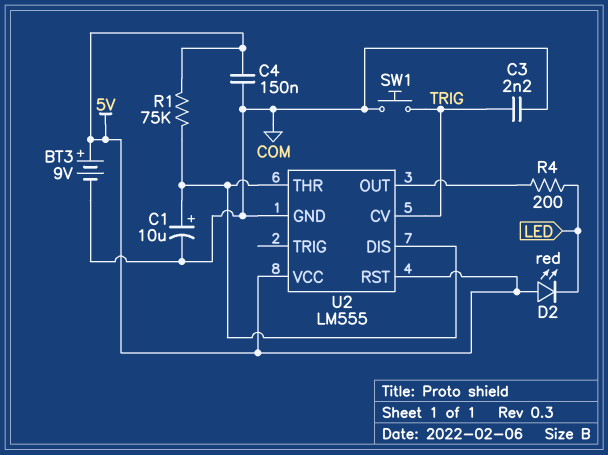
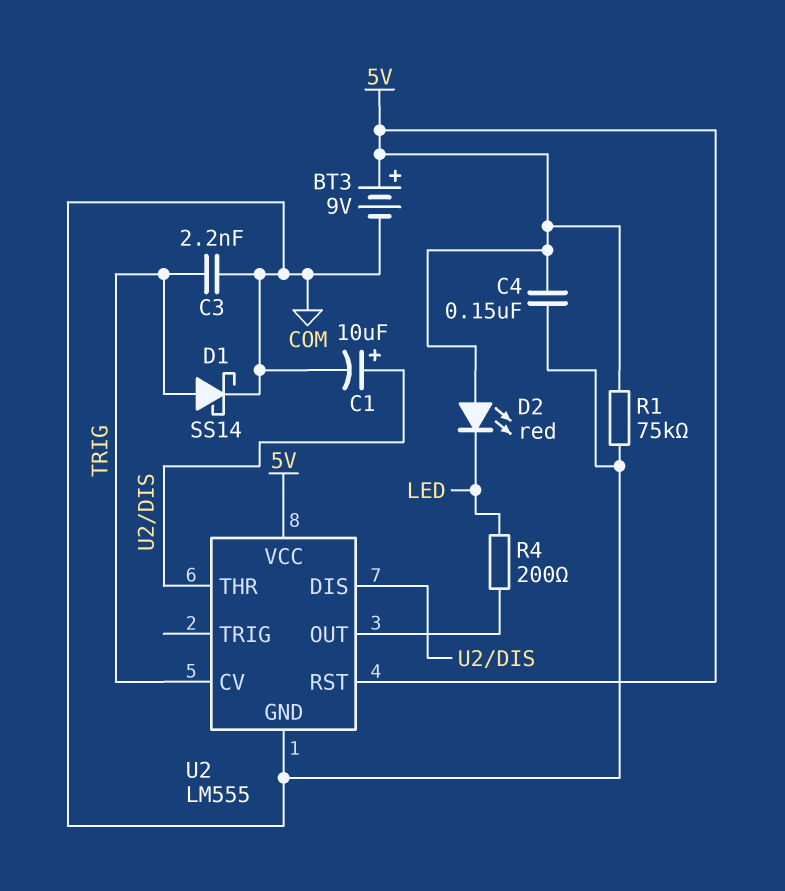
D1: none -> schottky SS14 (A TRIG, K COM)
R1: 75k (5V, U2/DIS) -> 75k (5V, COM)
SW1: button (COM, TRIG) -> none

